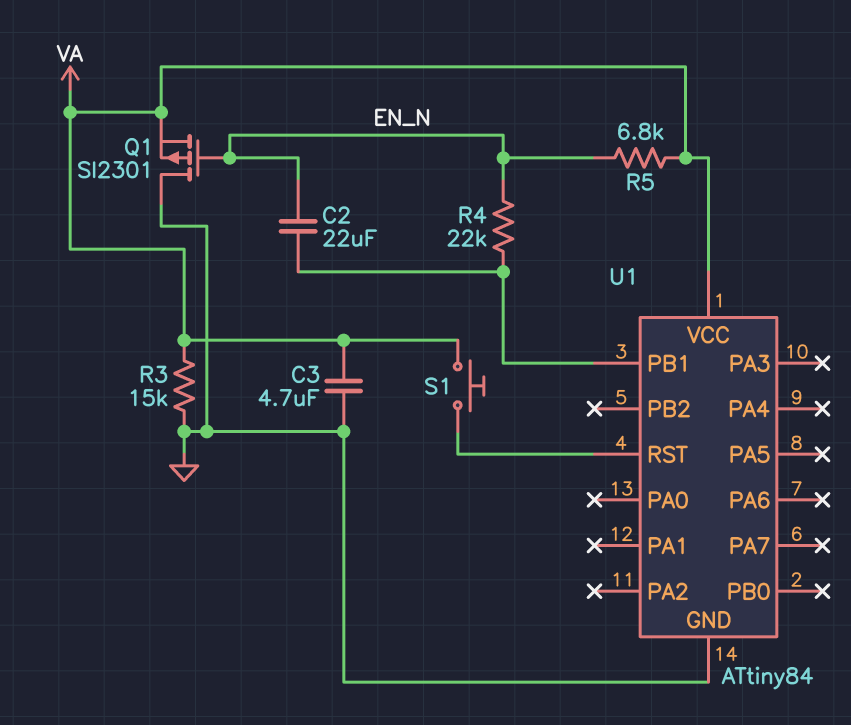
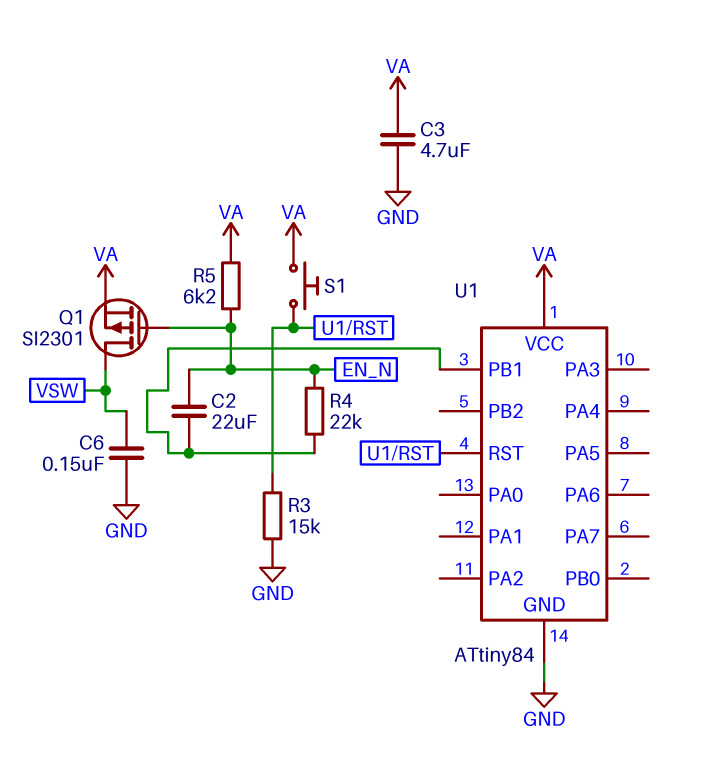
C6: none -> 150nF (GND, VSW)
Q1: PMOS SI2301 (G EN_N, D GND, S VA) -> PMOS SI2301 (G EN_N, D VSW, S VA)
R3: 15k (GND, VA) -> 15k (GND, U1/RST)
R5: 6.8k (EN_N, VA) -> 6.2k (EN_N, VA)

